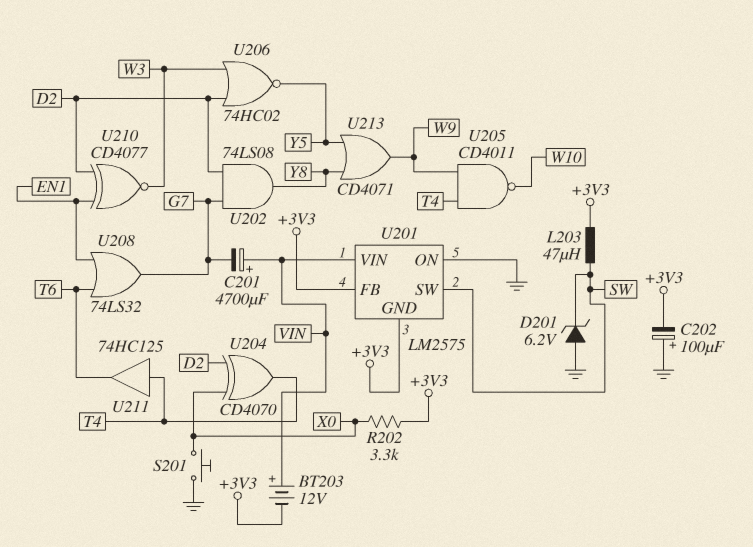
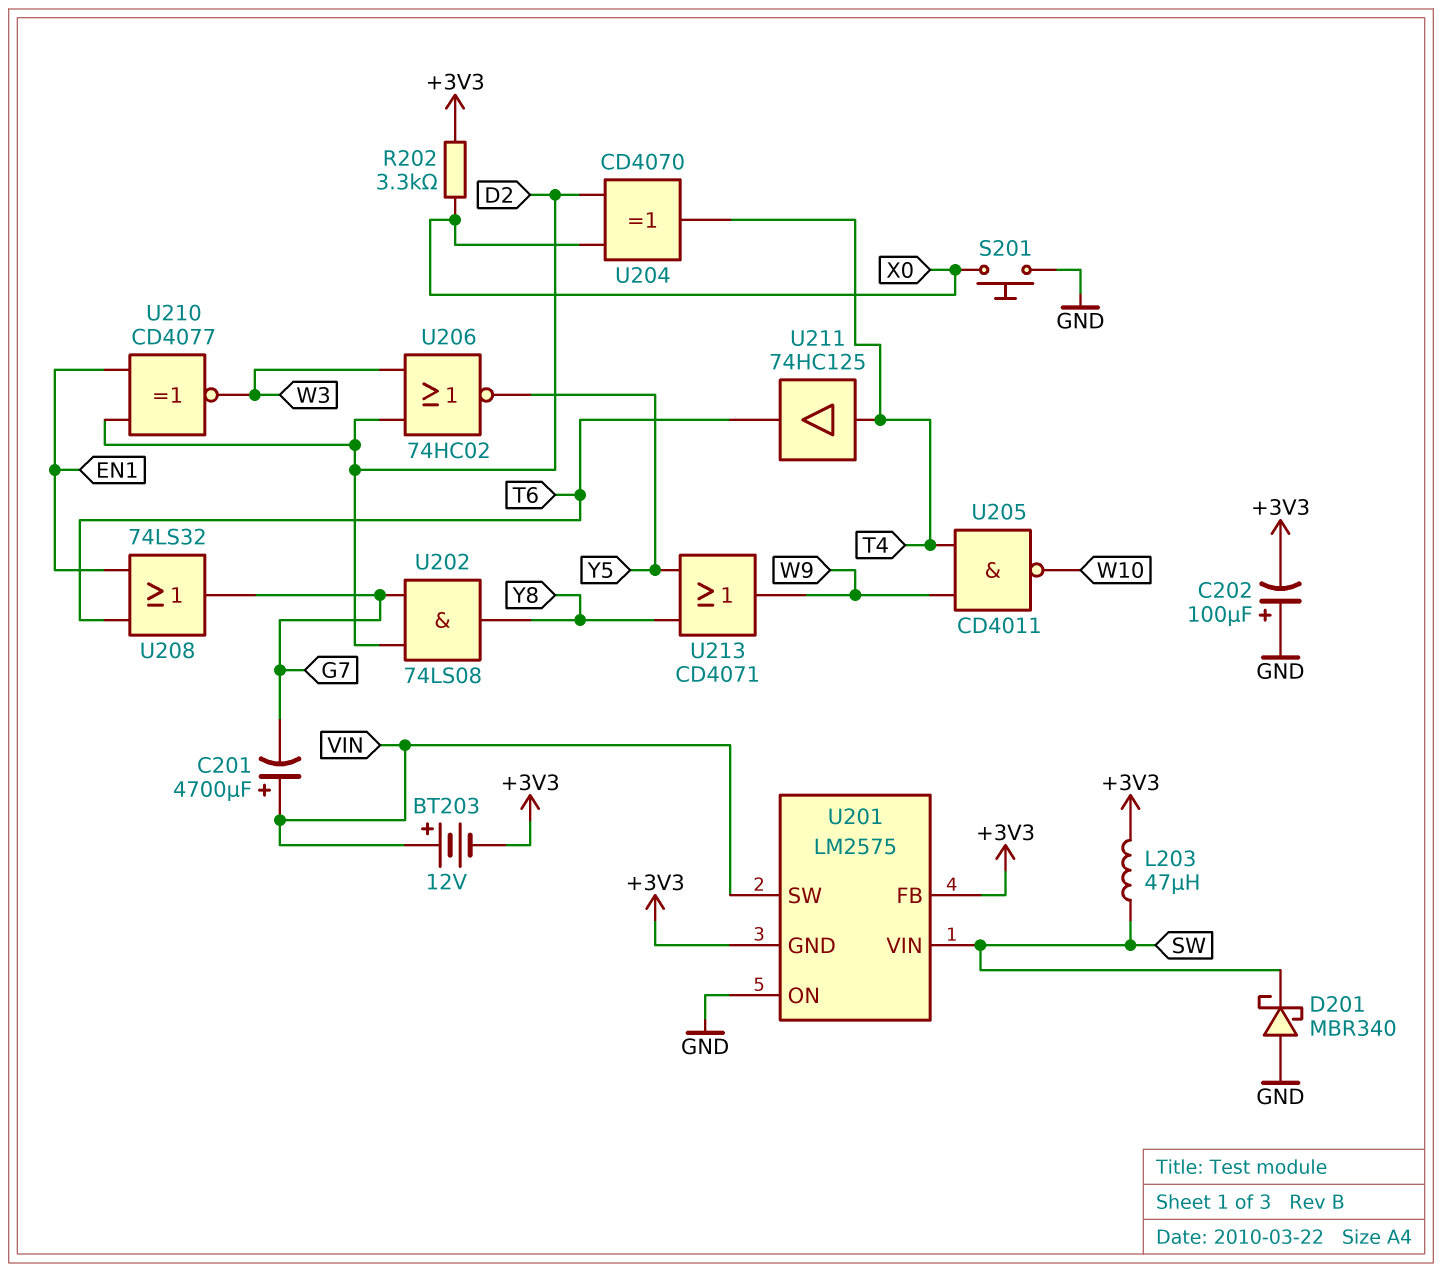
D201: zener 6.2V (A GND, K SW) -> schottky MBR340 (A GND, K SW)
U201 pin SW: SW -> VIN
U201 pin VIN: VIN -> SW

